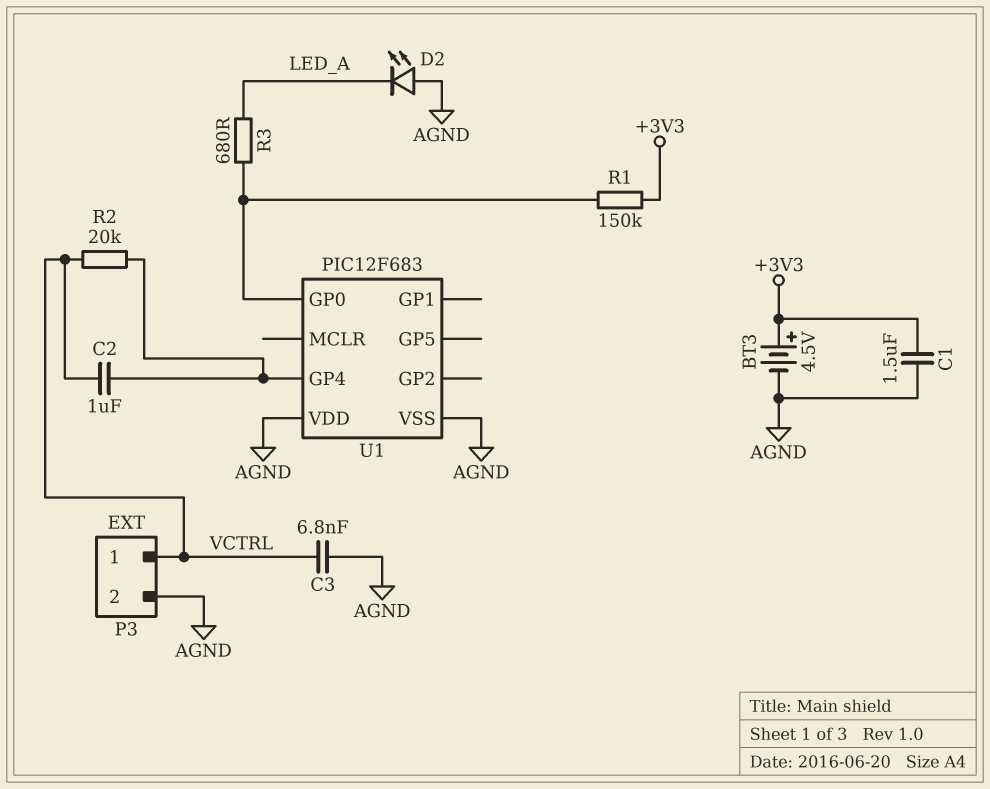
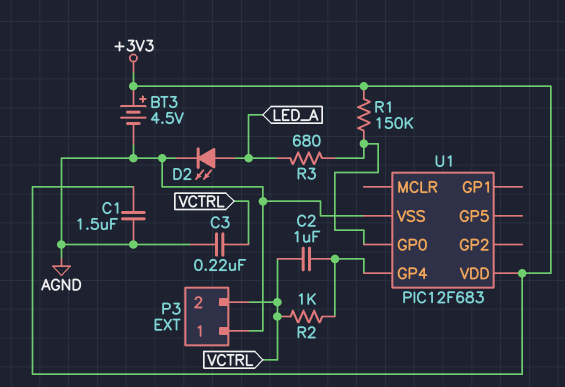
C3: 6.8nF (AGND, VCTRL) -> 220nF (AGND, VCTRL)
D2: LED (A AGND, K LED_A) -> LED (A LED_A, K AGND)
P3 pin 1: VCTRL -> AGND
P3 pin 2: AGND -> VCTRL
R2: 20k (U1/GP4, VCTRL) -> 1k (U1/GP4, VCTRL)
U1 pin VDD: AGND -> +3V3

